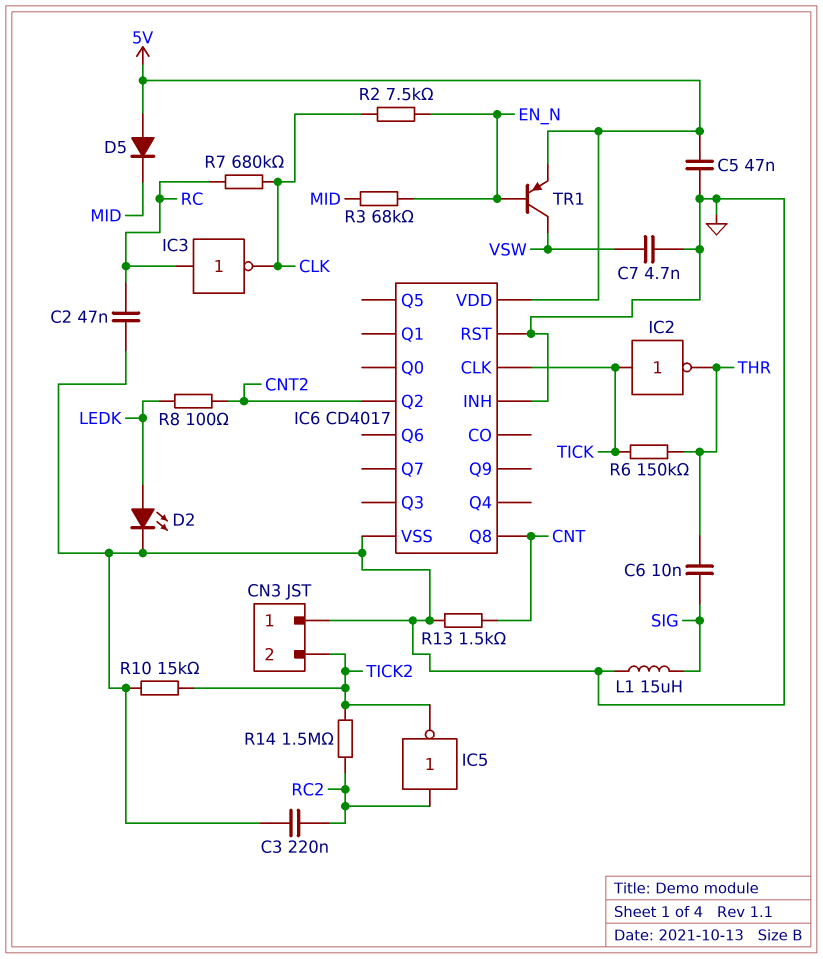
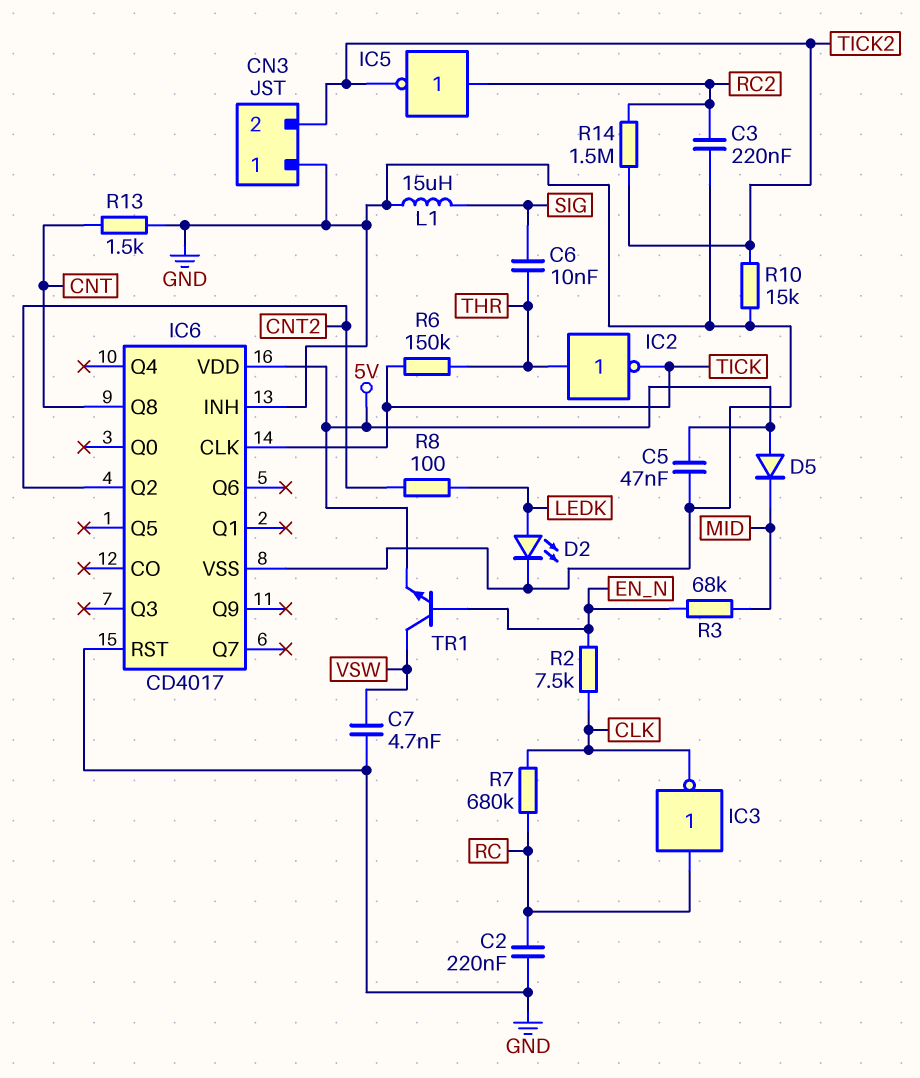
C2: 47nF (GND, RC) -> 220nF (GND, RC)
IC2: NOT (in TICK, out THR) -> NOT (in THR, out TICK)
TR1: PNP (B EN_N, C VSW, E 5V) -> NPN (B EN_N, C VSW, E 5V)

